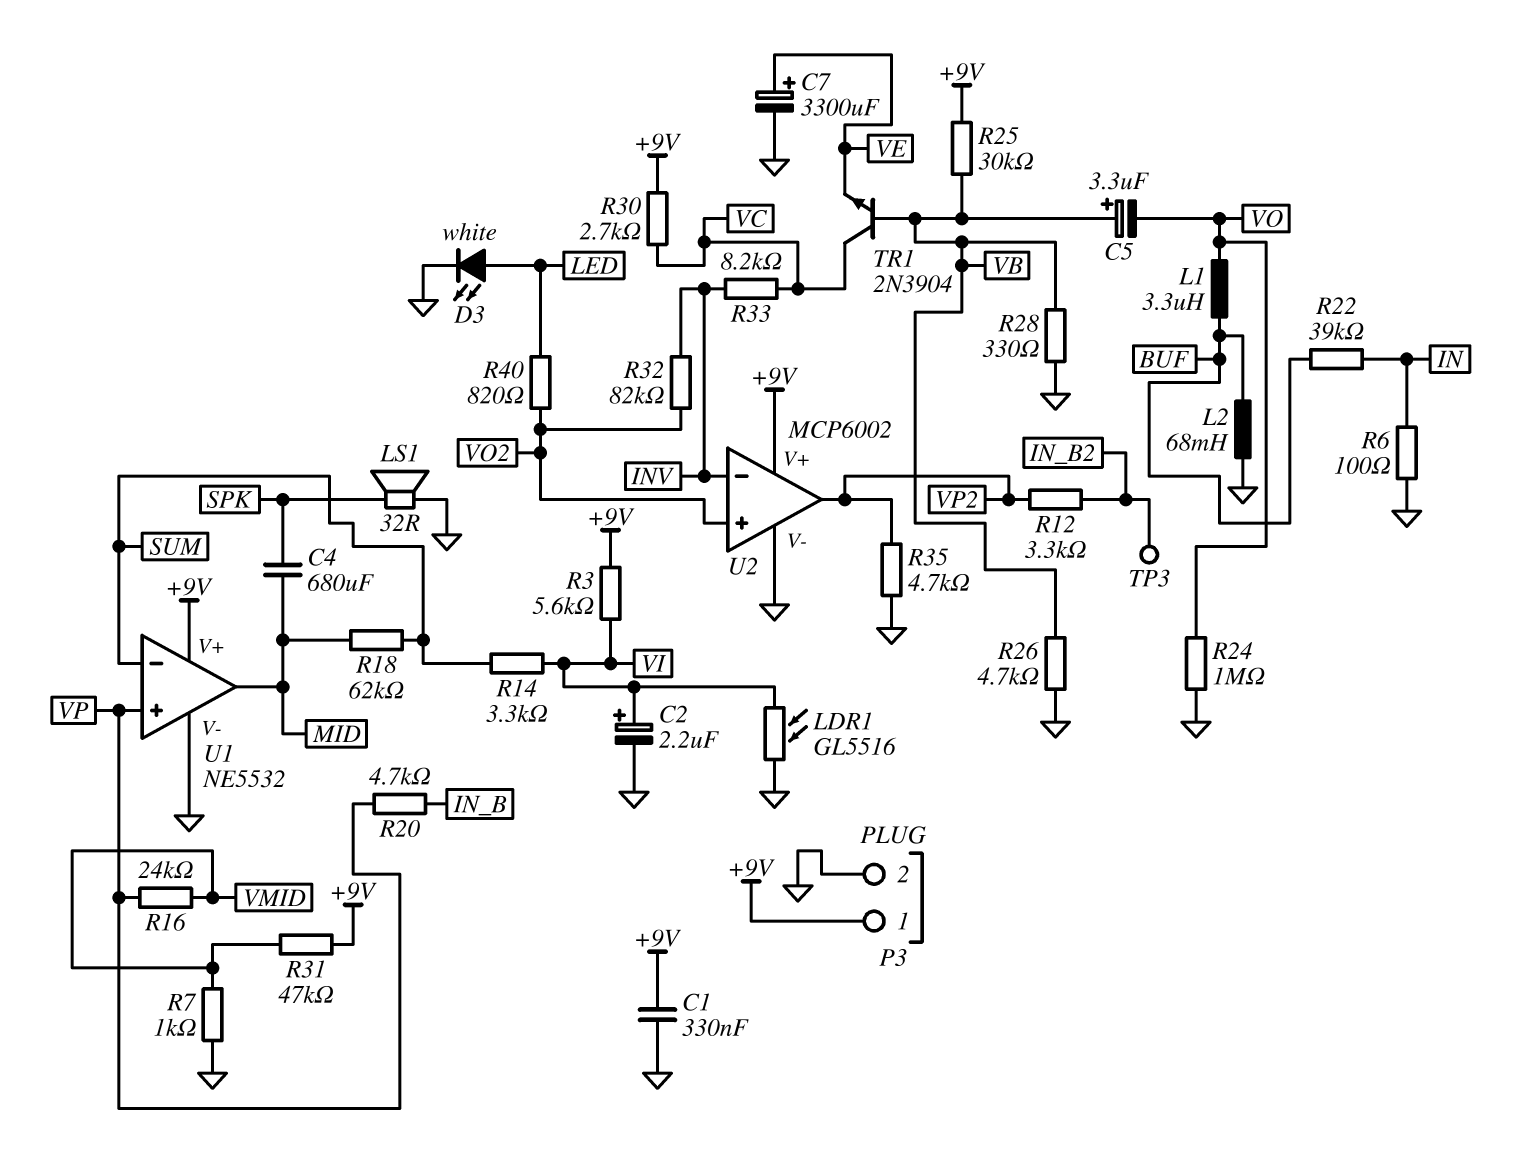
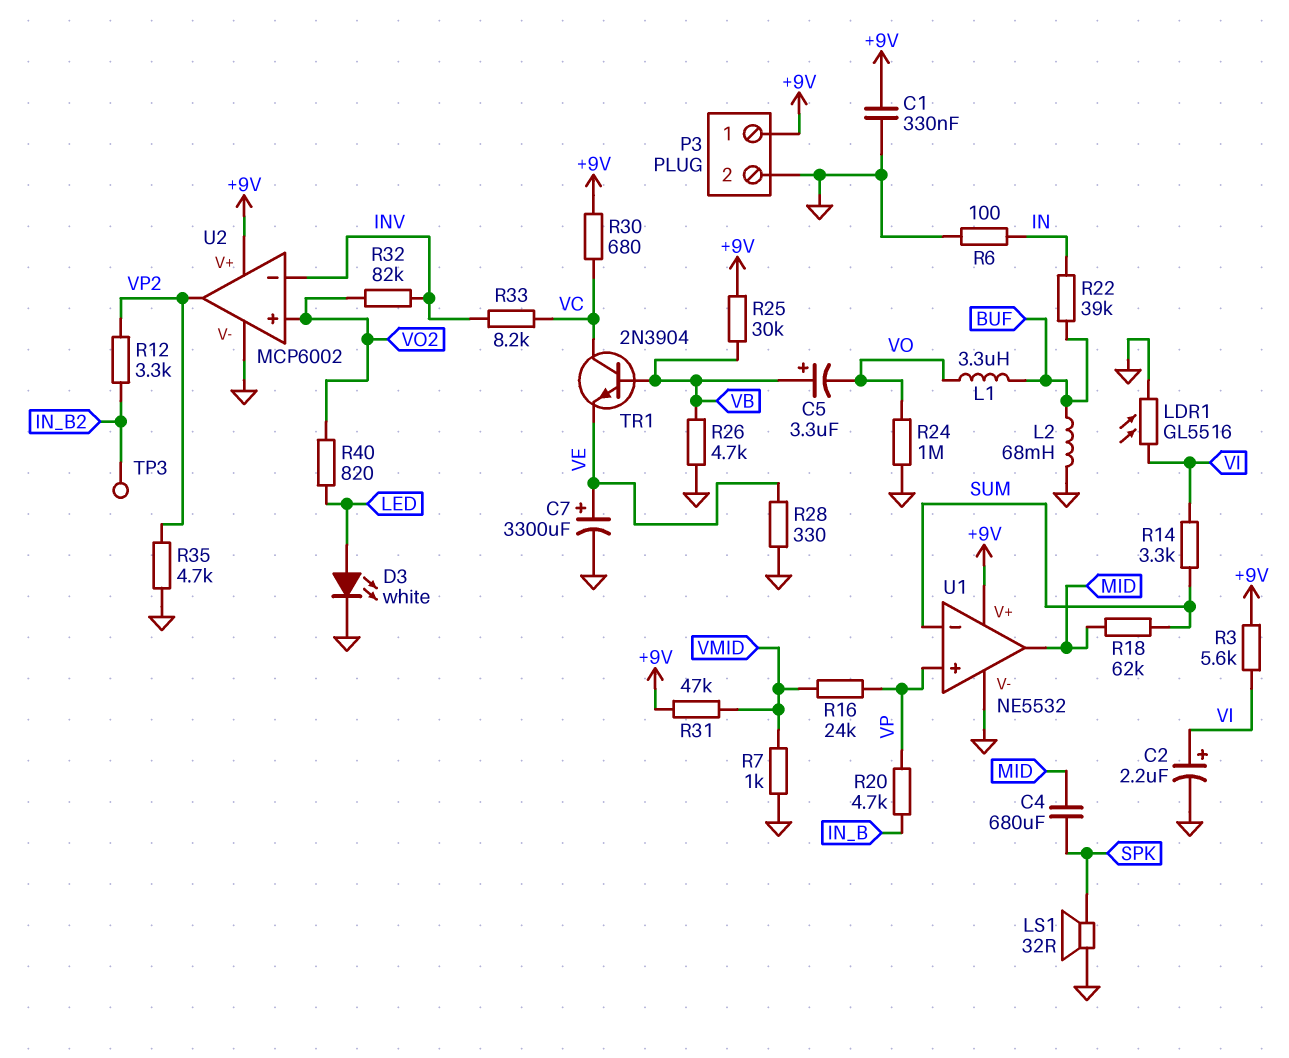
R28: 330 (GND, VB) -> 330 (GND, VE)
R30: 2.7k (+9V, VC) -> 680 (+9V, VC)

